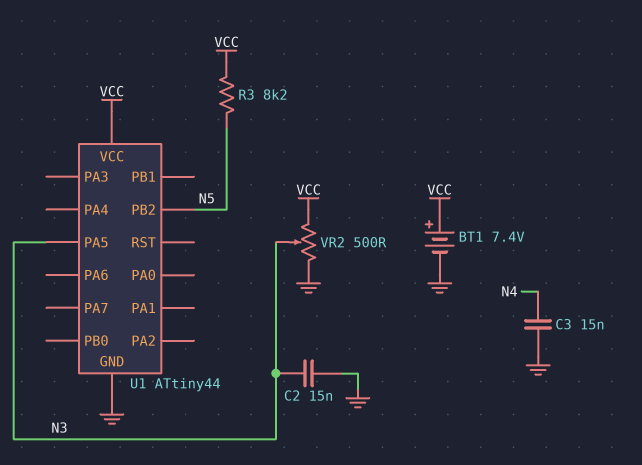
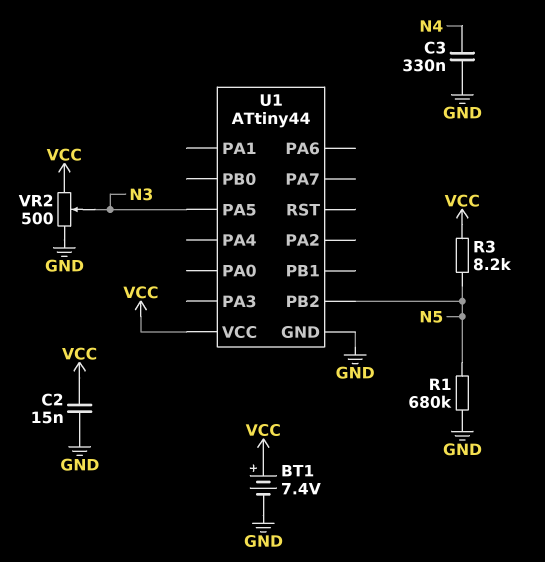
C2: 15nF (GND, N3) -> 15nF (GND, VCC)
C3: 15nF (GND, N4) -> 330nF (GND, N4)
R1: none -> 680k (GND, N5)

